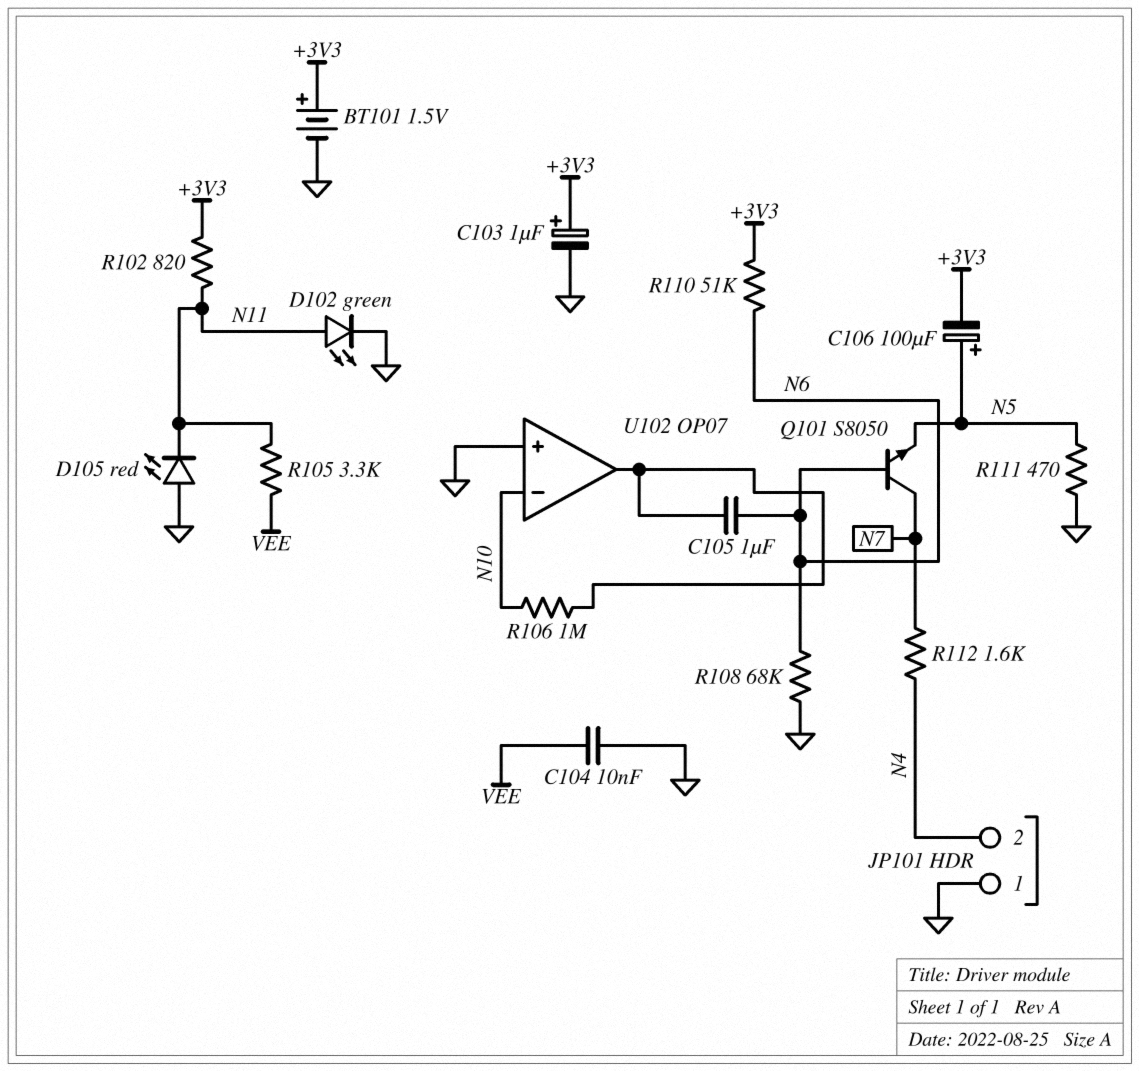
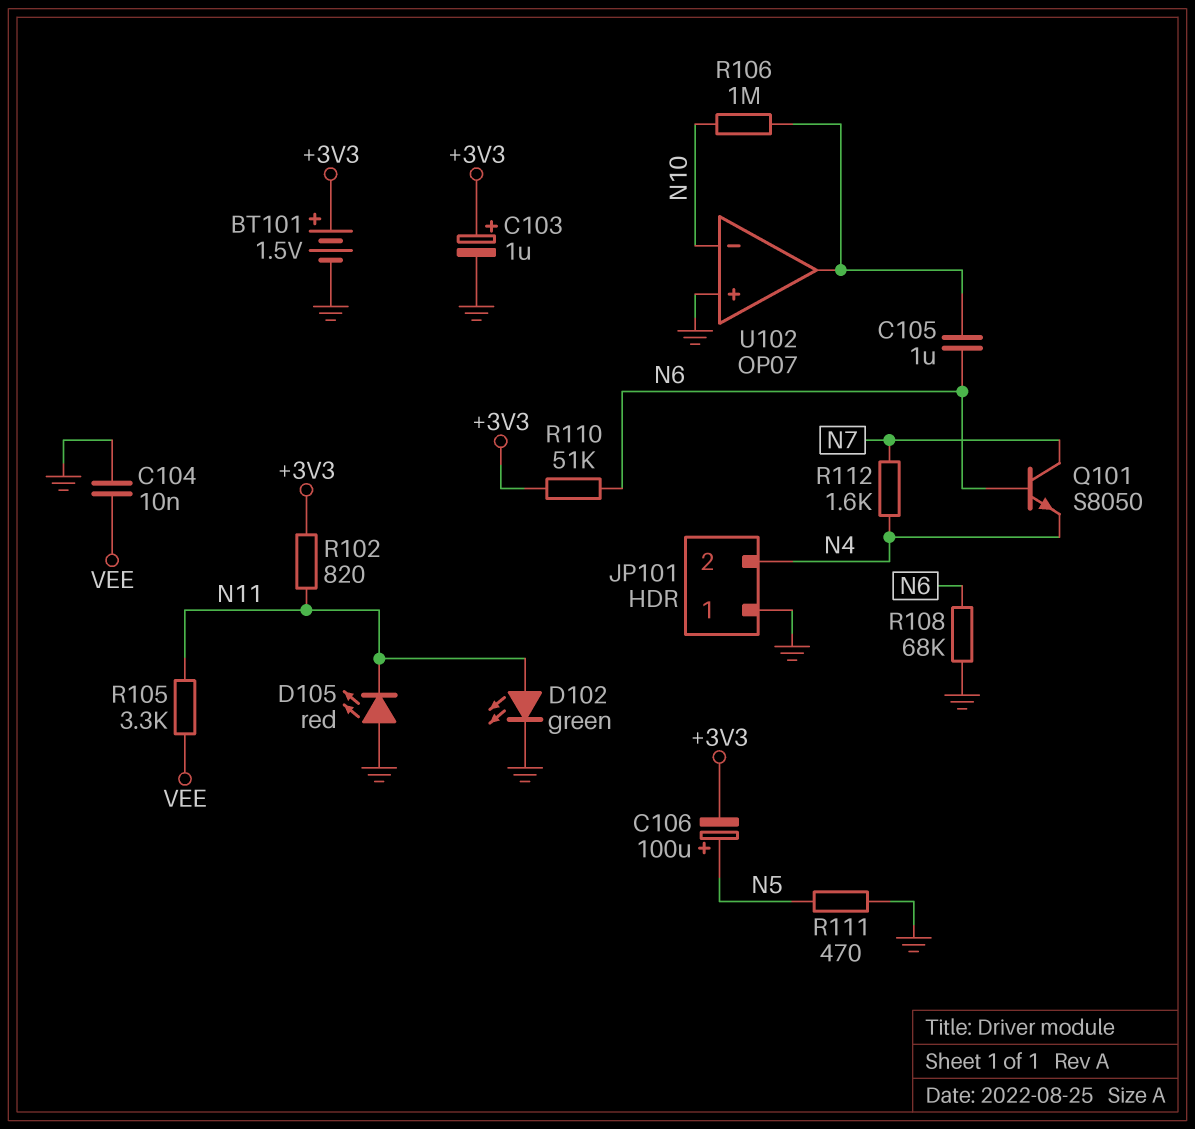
Q101: NPN S8050 (B N6, C N7, E N5) -> NPN S8050 (B N6, C N7, E N4)

